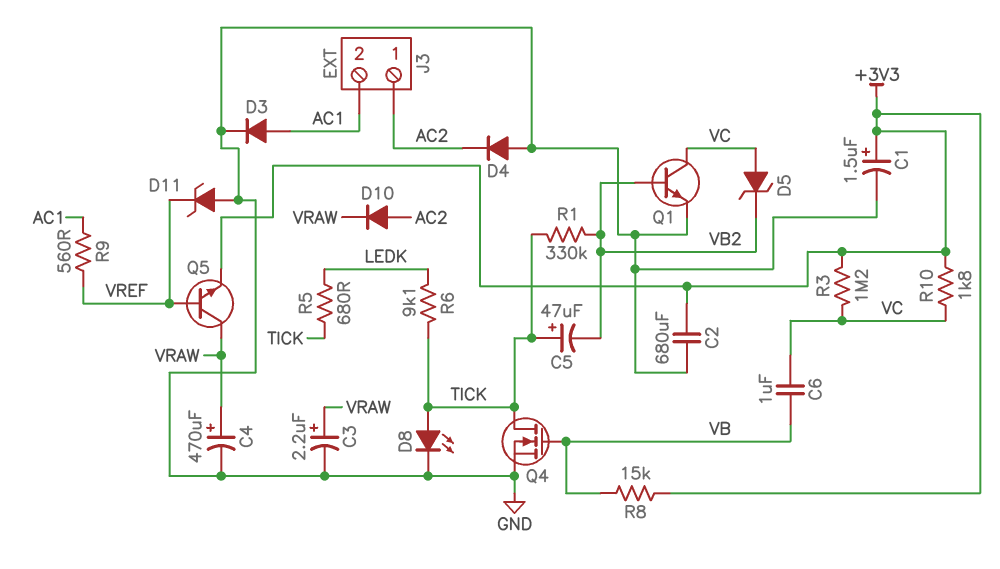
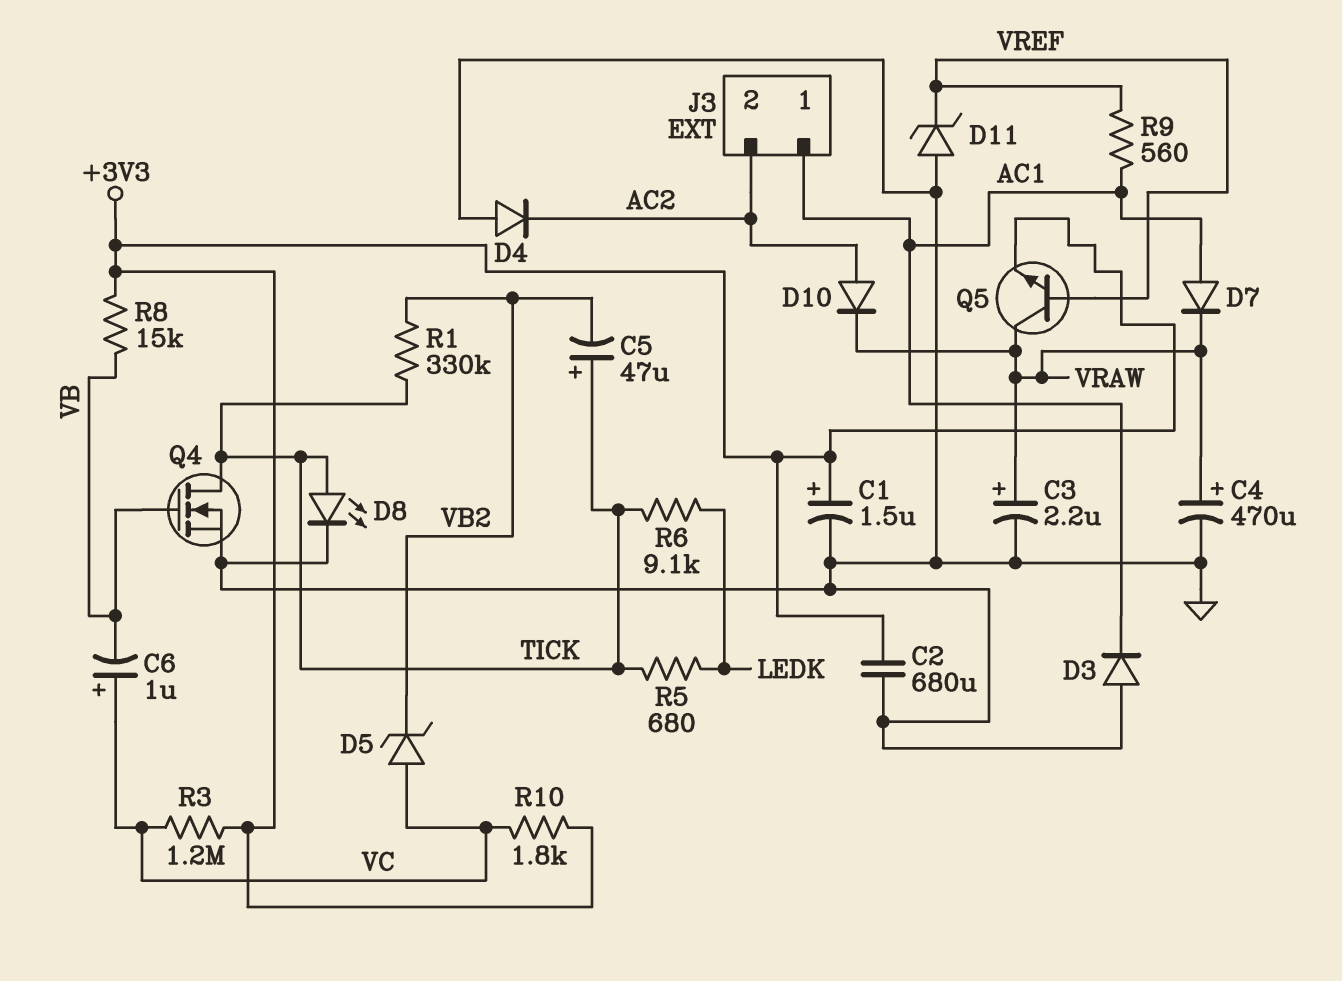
C6: 1uF (VB, VC) -> 1uF (plus VC, minus VB)
D3: diode (A AC1, K GND) -> diode (A GND, K AC1)
D7: none -> diode (A AC1, K VRAW)
J3 pin 1: AC2 -> AC1
J3 pin 2: AC1 -> AC2
Q1: NPN (B VB2, C VC, E GND) -> none

